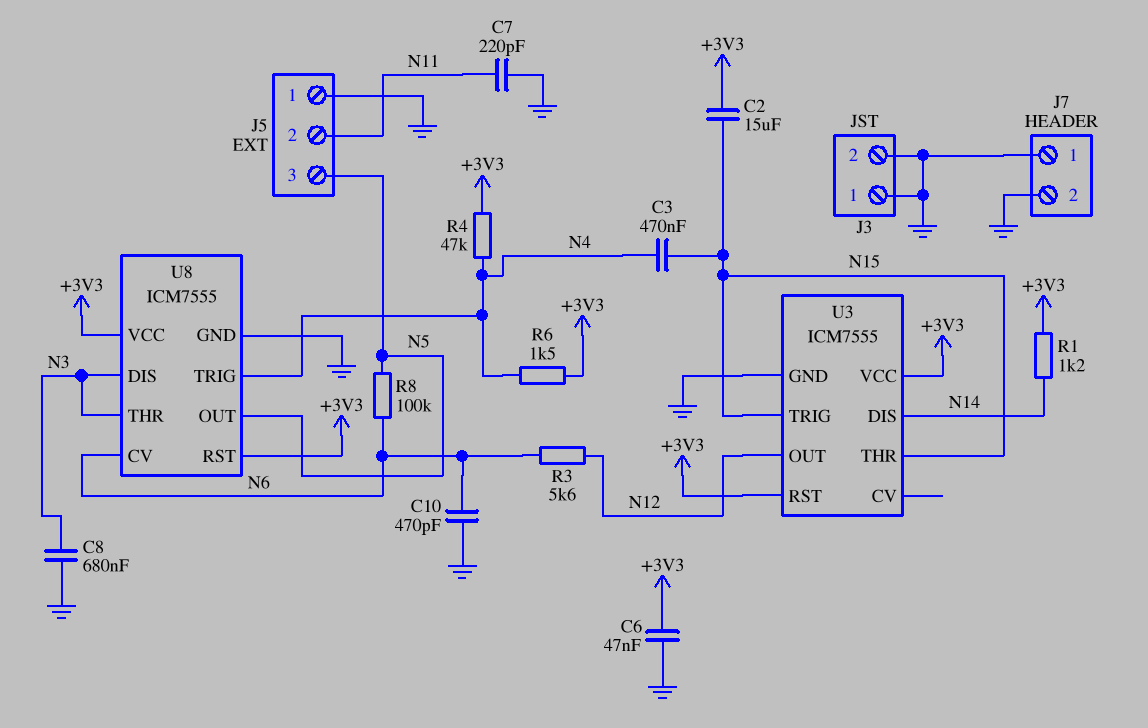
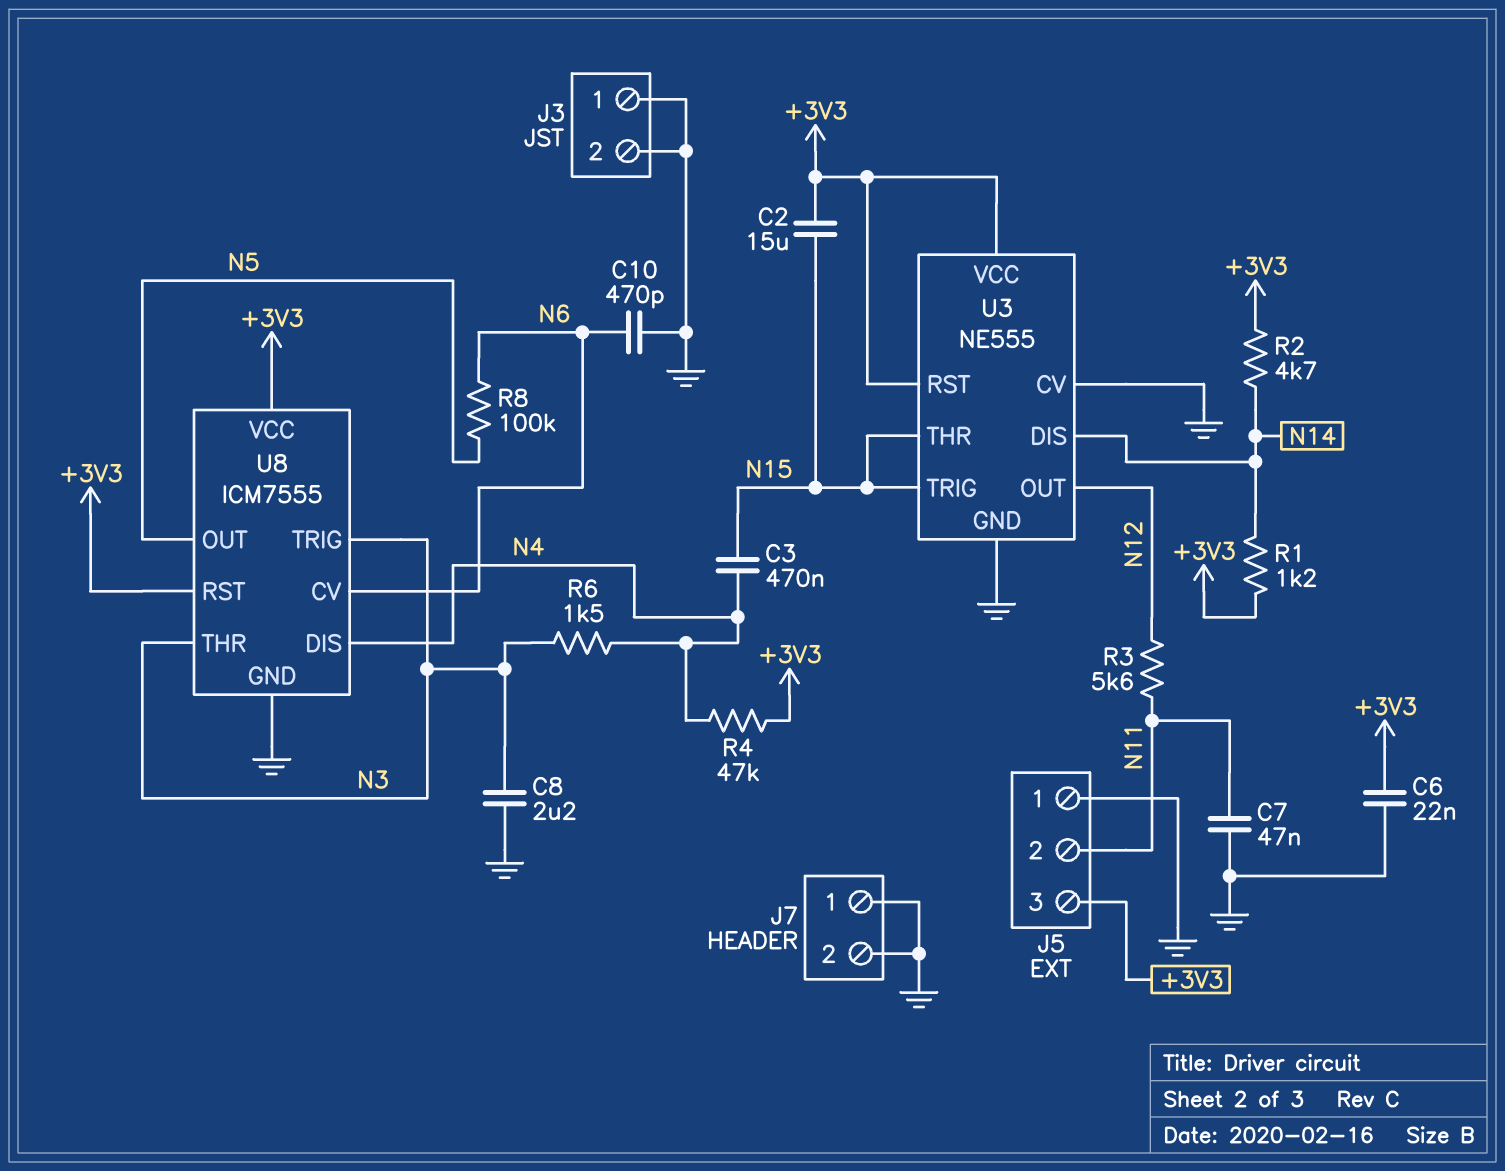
C6: 47nF (+3V3, GND) -> 22nF (+3V3, GND)
C7: 220pF (GND, N11) -> 47nF (GND, N11)
C8: 680nF (GND, N3) -> 2.2uF (GND, N3)
J5 pin 3: N5 -> +3V3
R2: none -> 4.7k (+3V3, N14)
R3: 5.6k (N6, N12) -> 5.6k (N11, N12)
R6: 1.5k (+3V3, N4) -> 1.5k (N3, N4)
U3: ICM7555 -> NE555
U3 pin CV: none -> GND
U8 pin DIS: N3 -> N4
U8 pin TRIG: N4 -> N3

